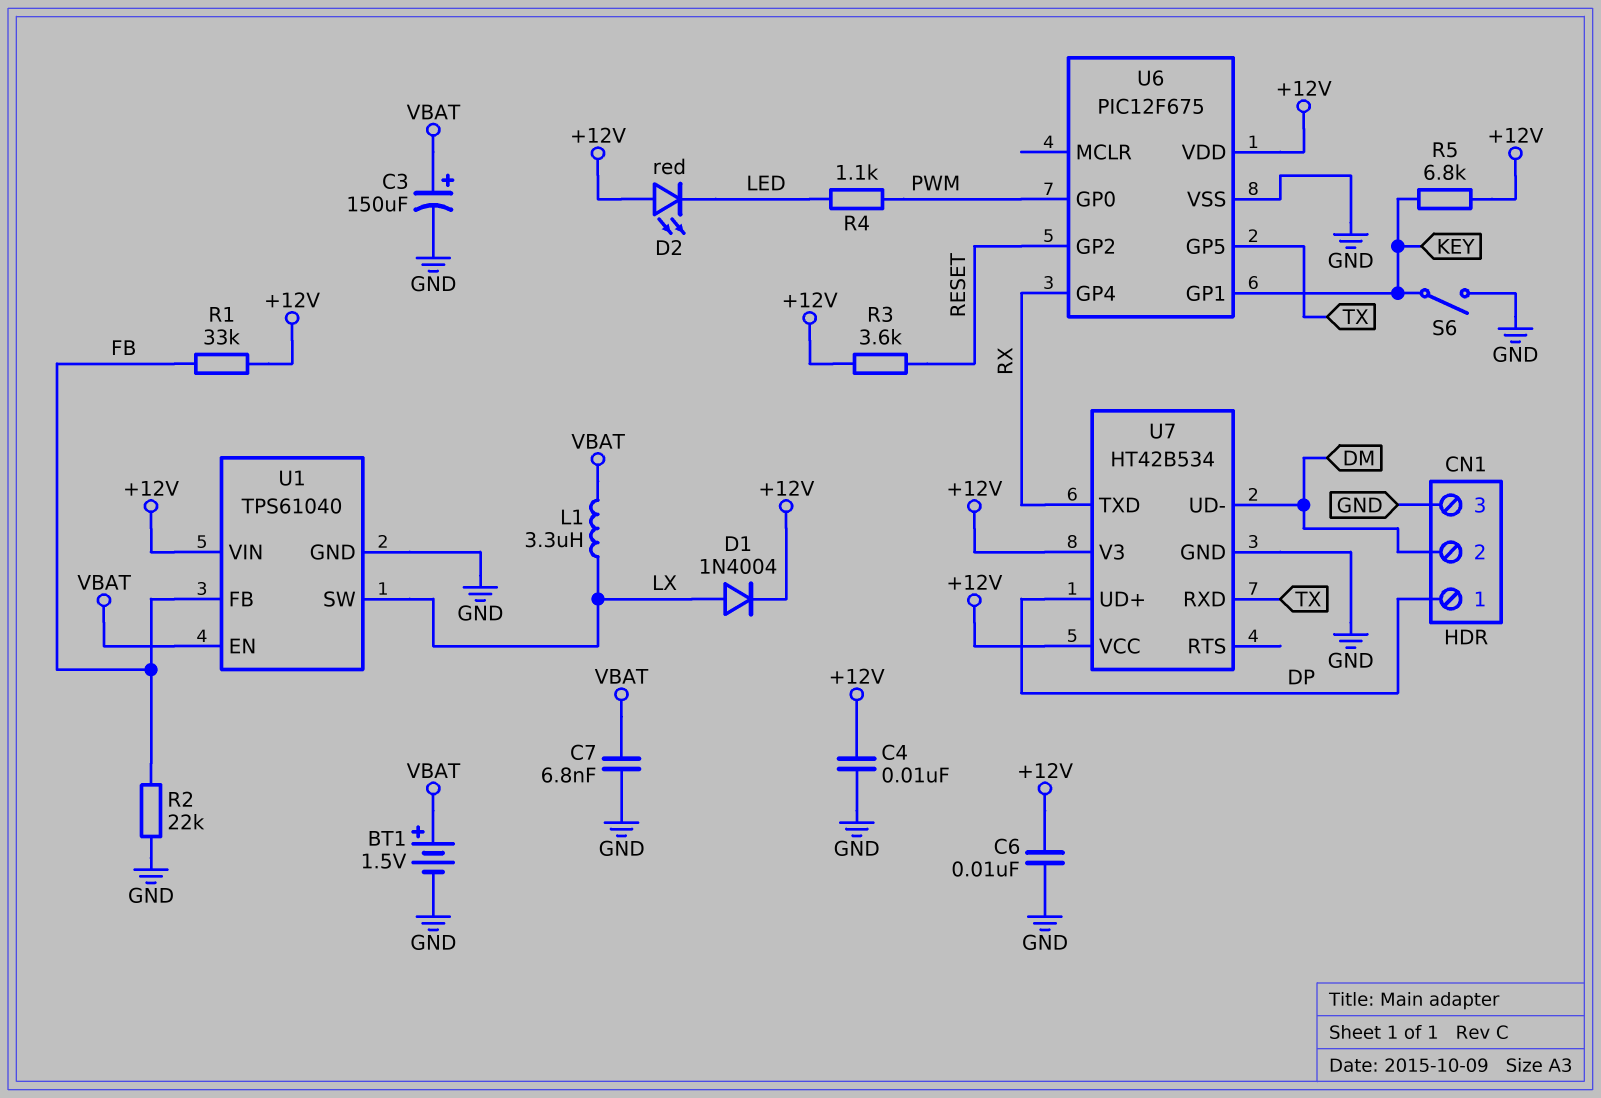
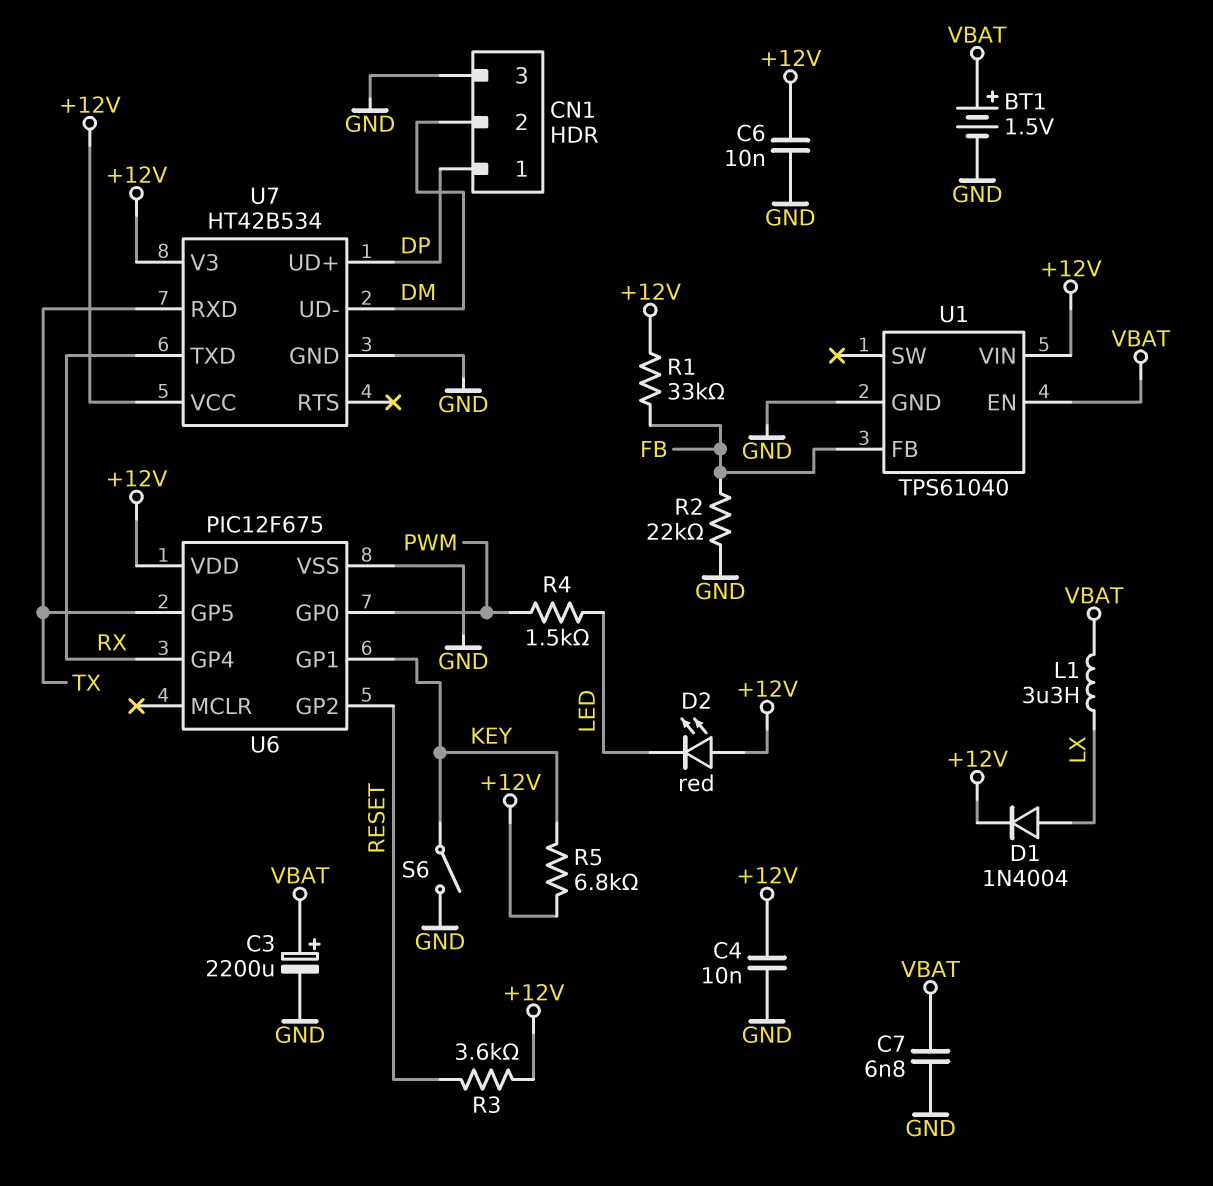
C3: 150uF (plus VBAT, minus GND) -> 2200uF (plus VBAT, minus GND)
R4: 1.1k (LED, PWM) -> 1.5k (LED, PWM)
U1 pin SW: LX -> none

